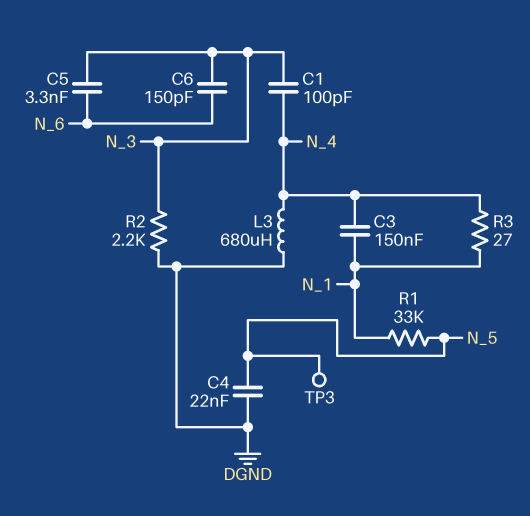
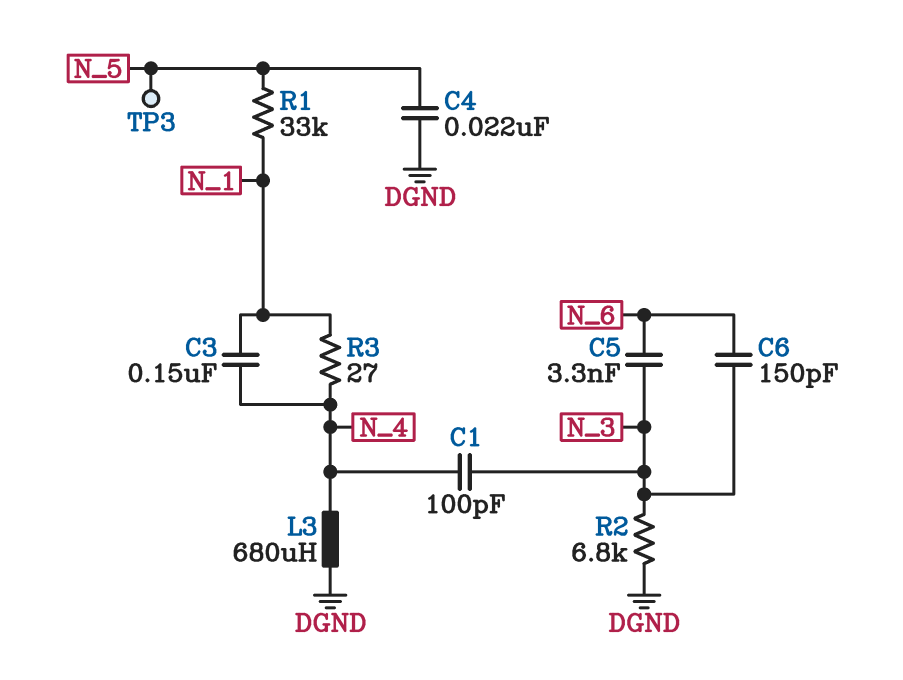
R2: 2.2k (DGND, N_3) -> 6.8k (DGND, N_3)

